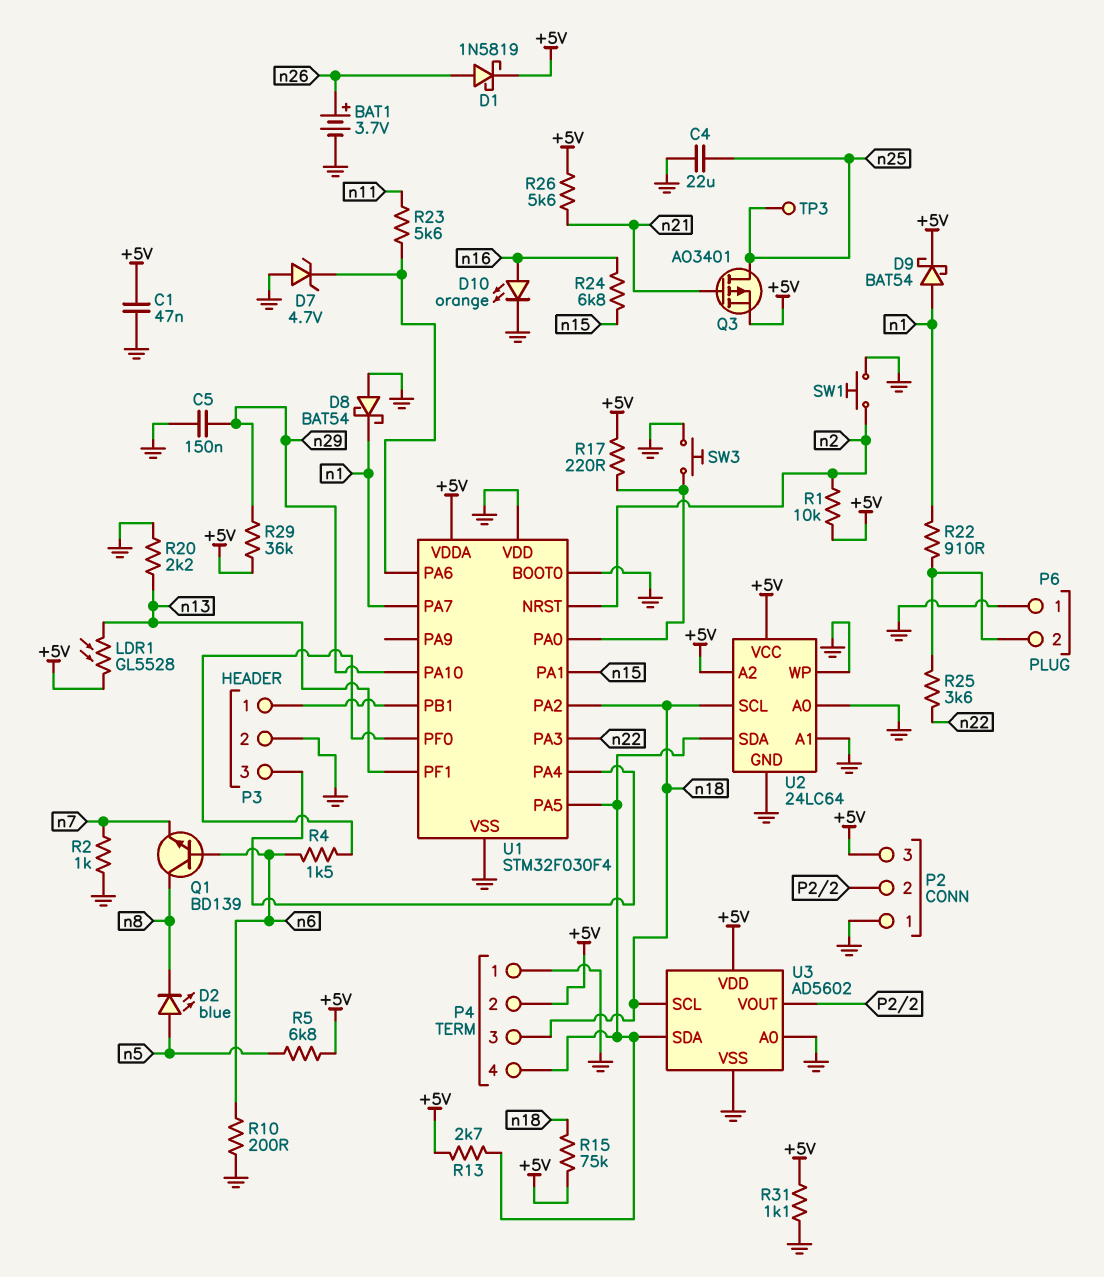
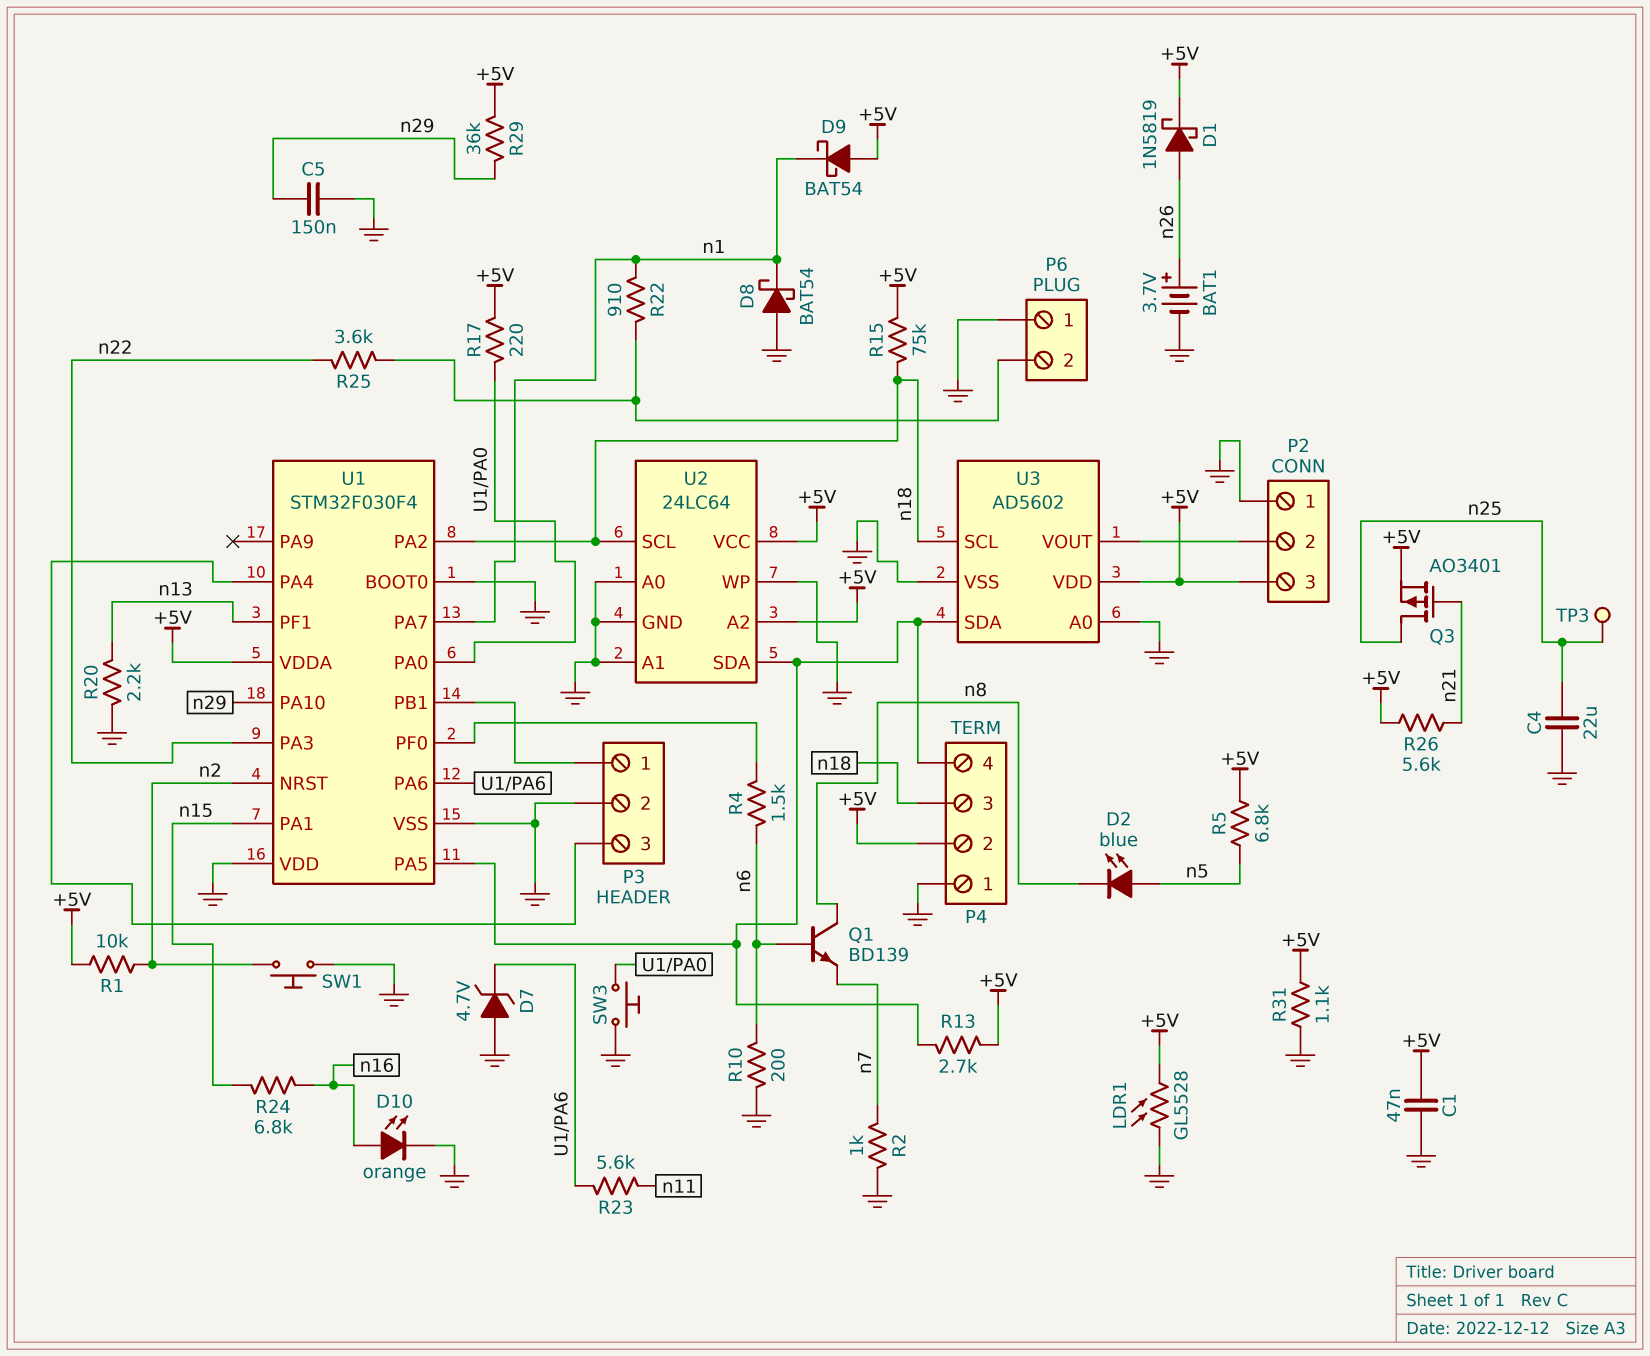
D9: schottky BAT54 (A n1, K +5V) -> schottky BAT54 (A +5V, K n1)
LDR1: GL5528 (+5V, n13) -> GL5528 (+5V, GND)

